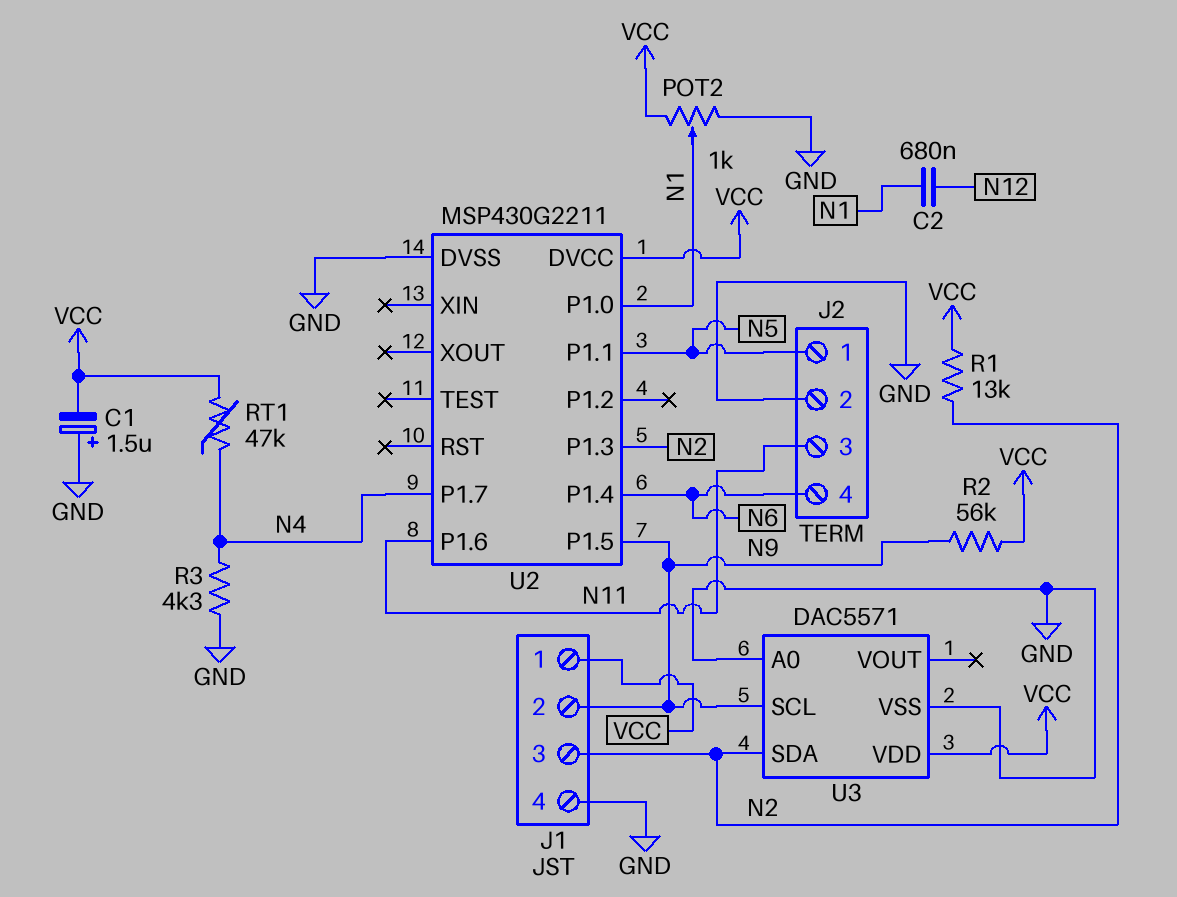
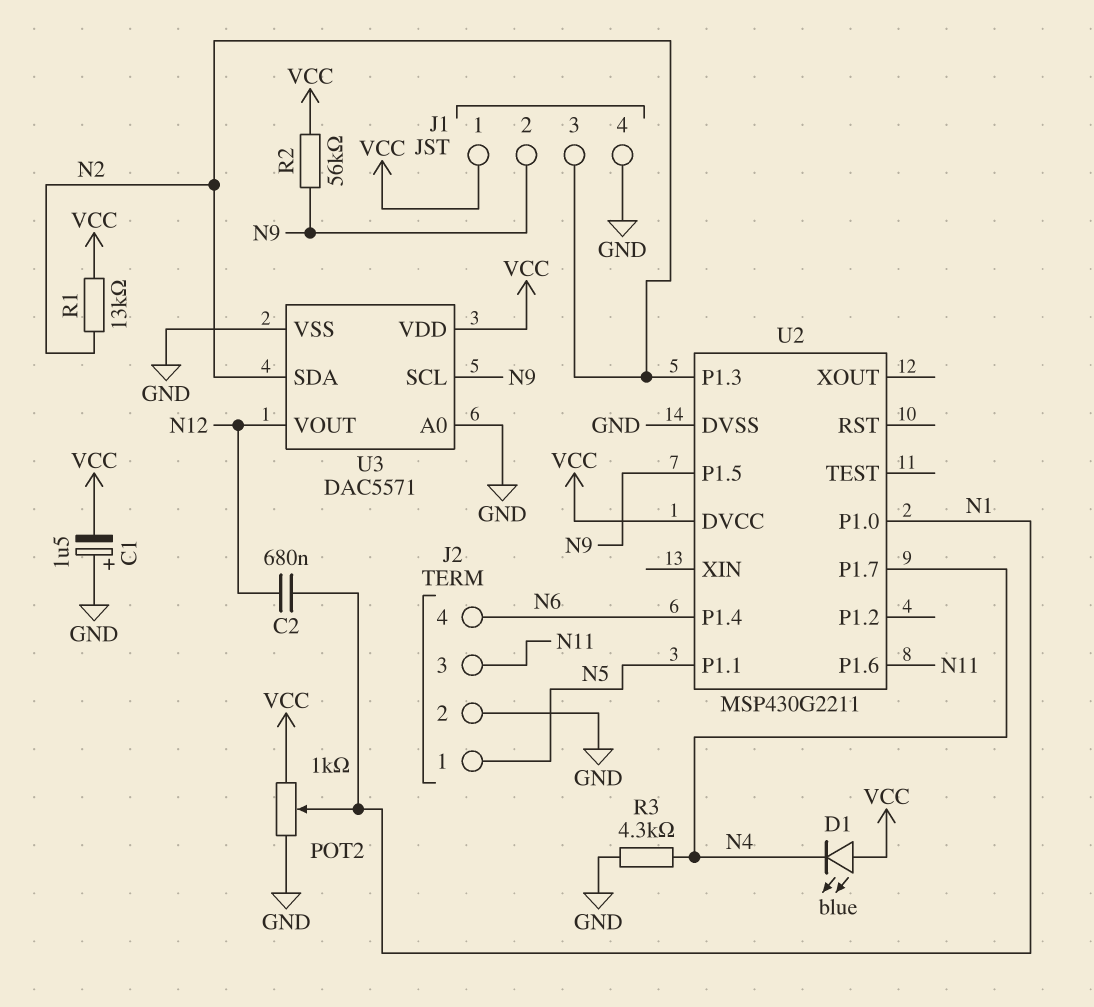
D1: none -> LED blue (A VCC, K N4)
RT1: 47k (N4, VCC) -> none
U3 pin VOUT: none -> N12

